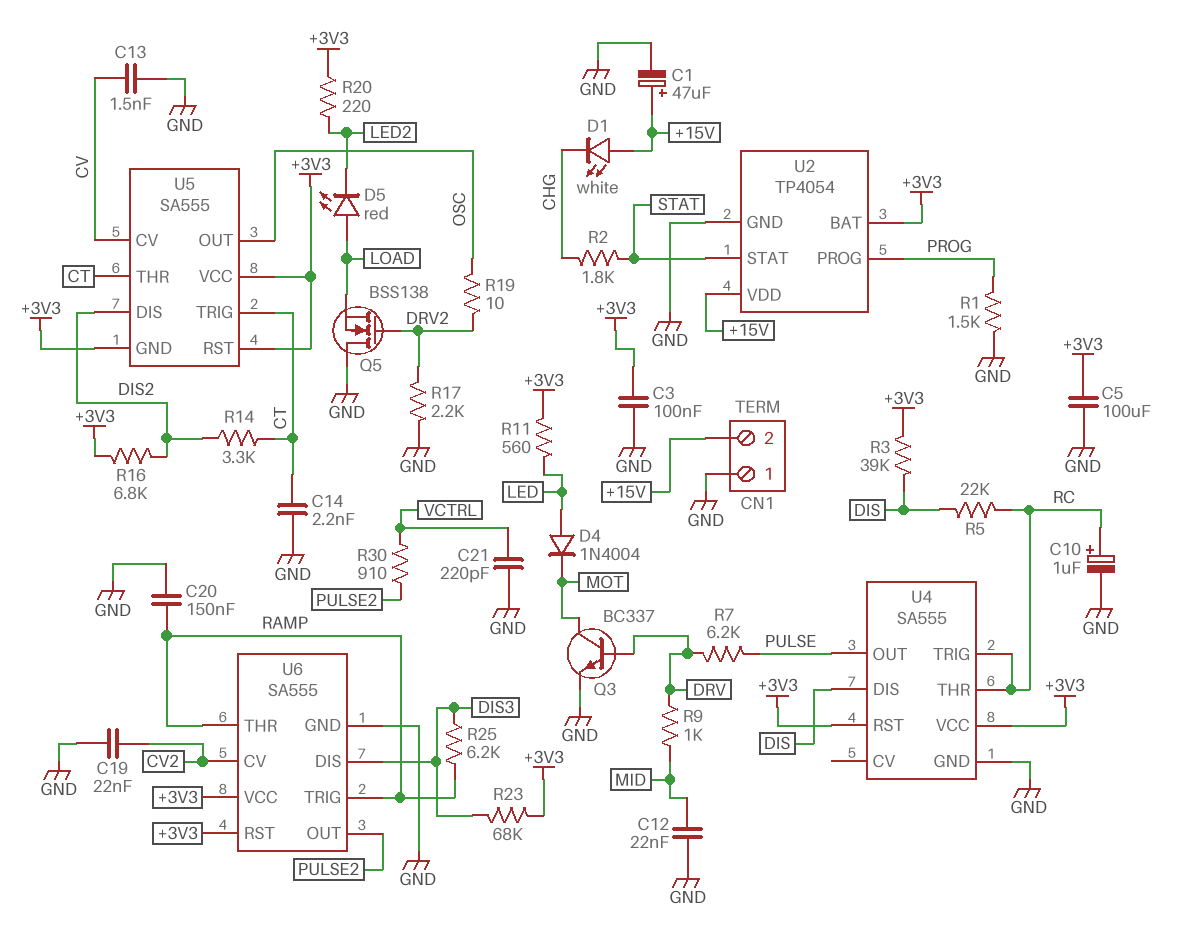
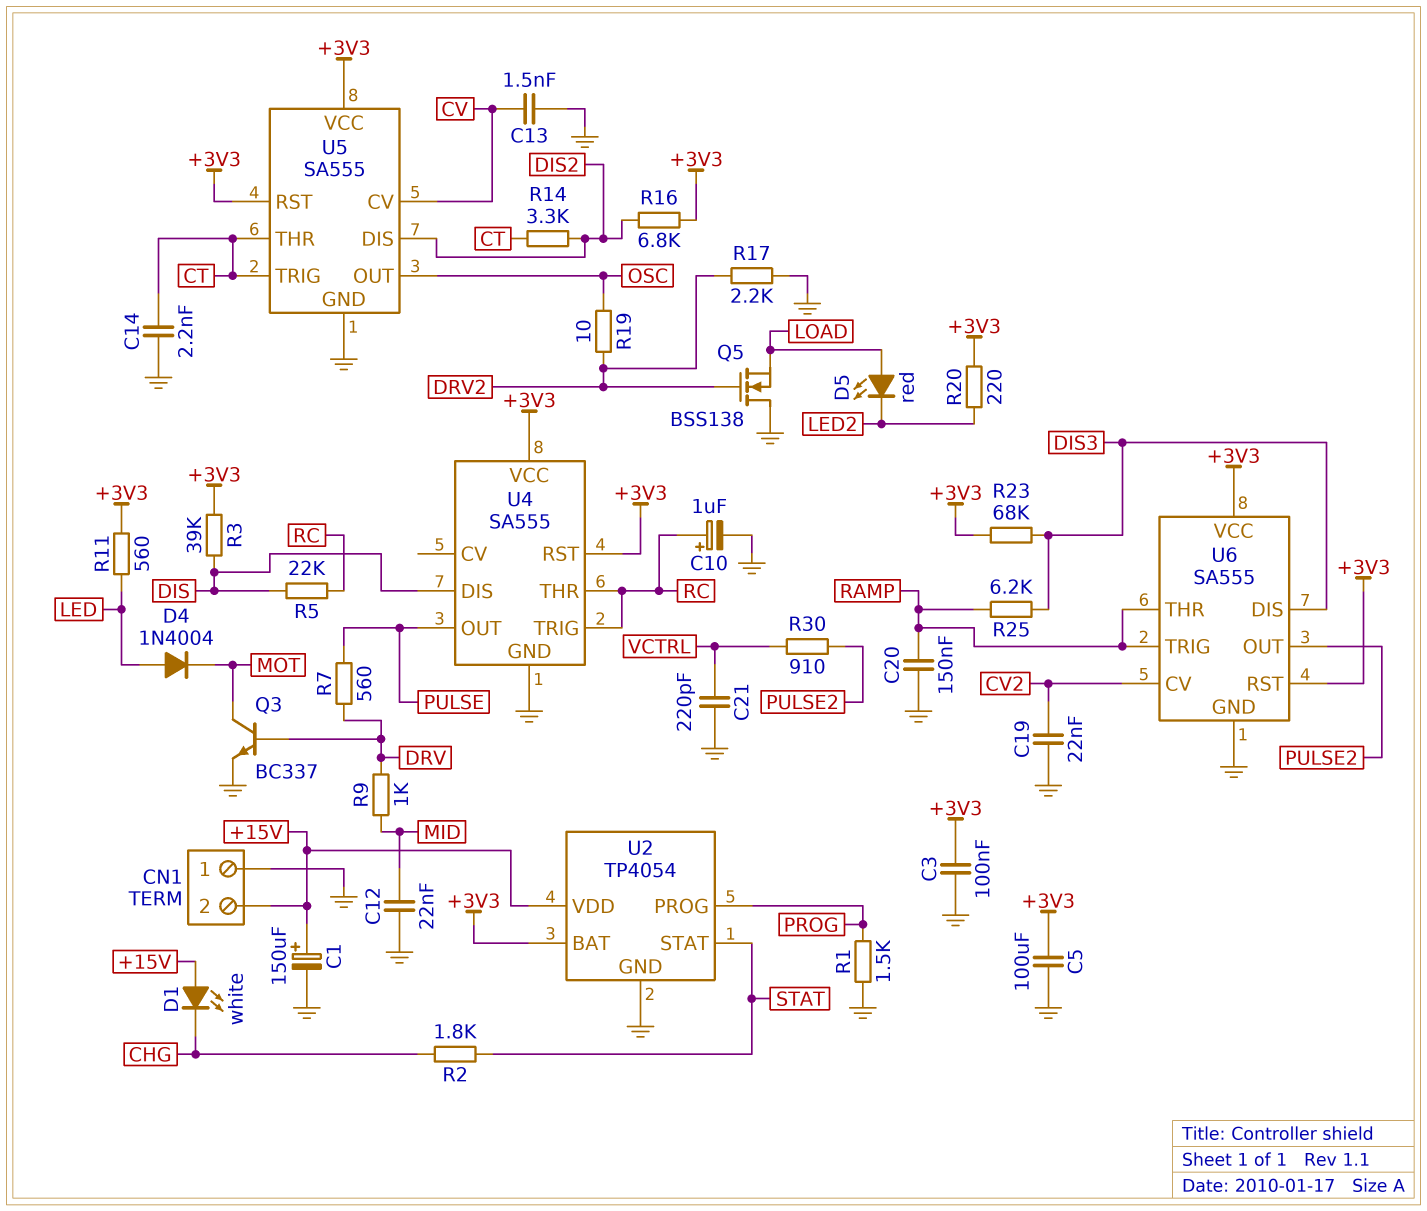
C1: 47uF (plus +15V, minus GND) -> 150uF (plus +15V, minus GND)
R7: 6.2k (DRV, PULSE) -> 560 (DRV, PULSE)
U5 pin GND: +3V3 -> GND

